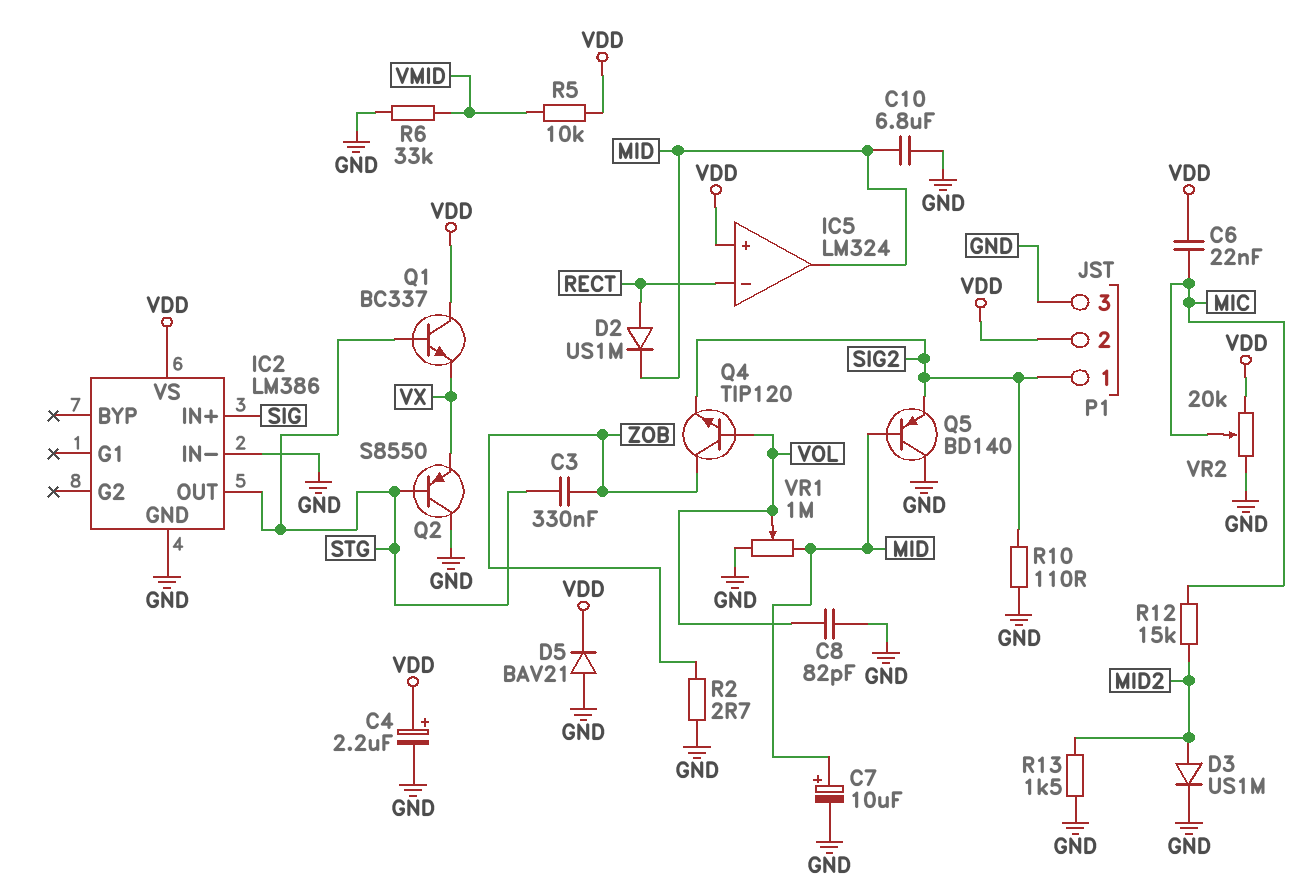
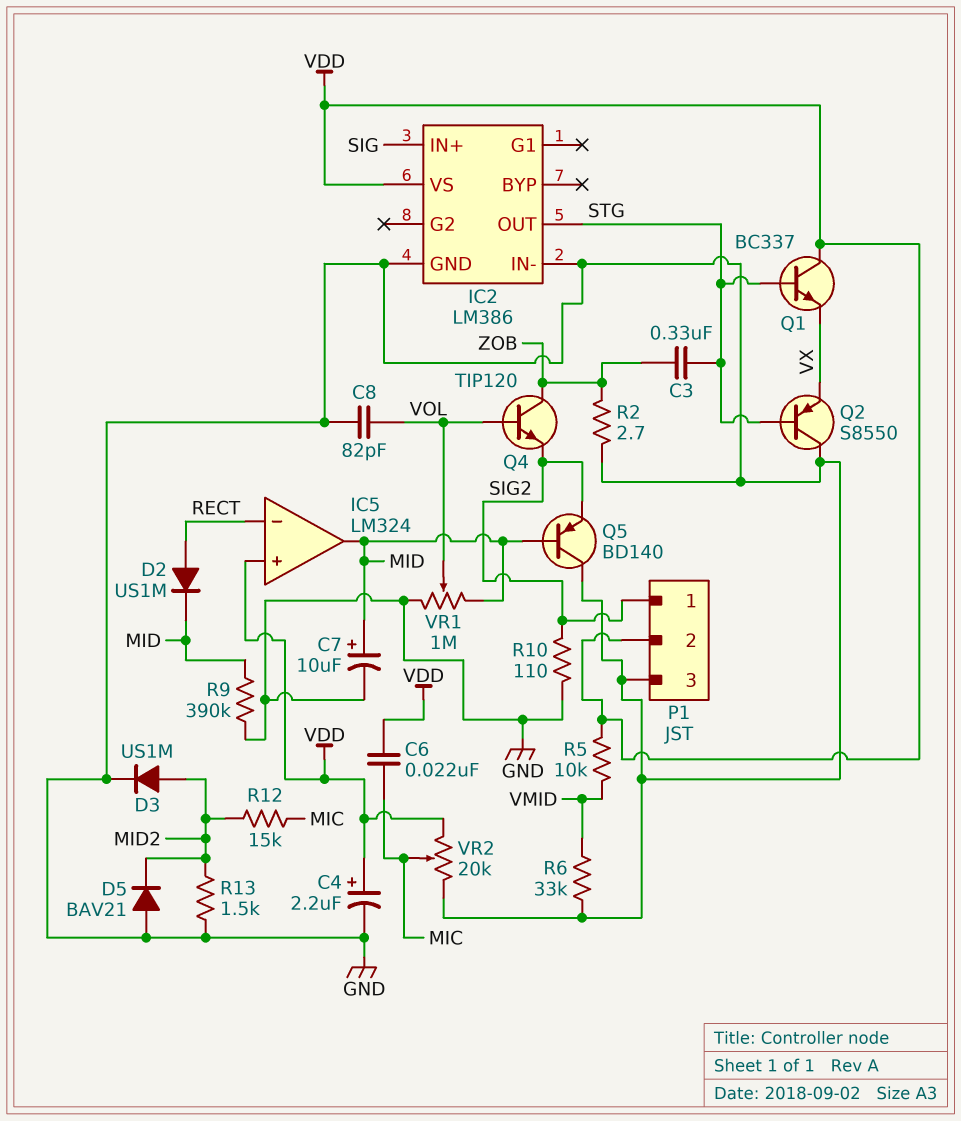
C10: 6.8uF (GND, MID) -> none
D5: diode BAV21 (A GND, K VDD) -> diode BAV21 (A GND, K MID2)
R9: none -> 390k (GND, MID)

